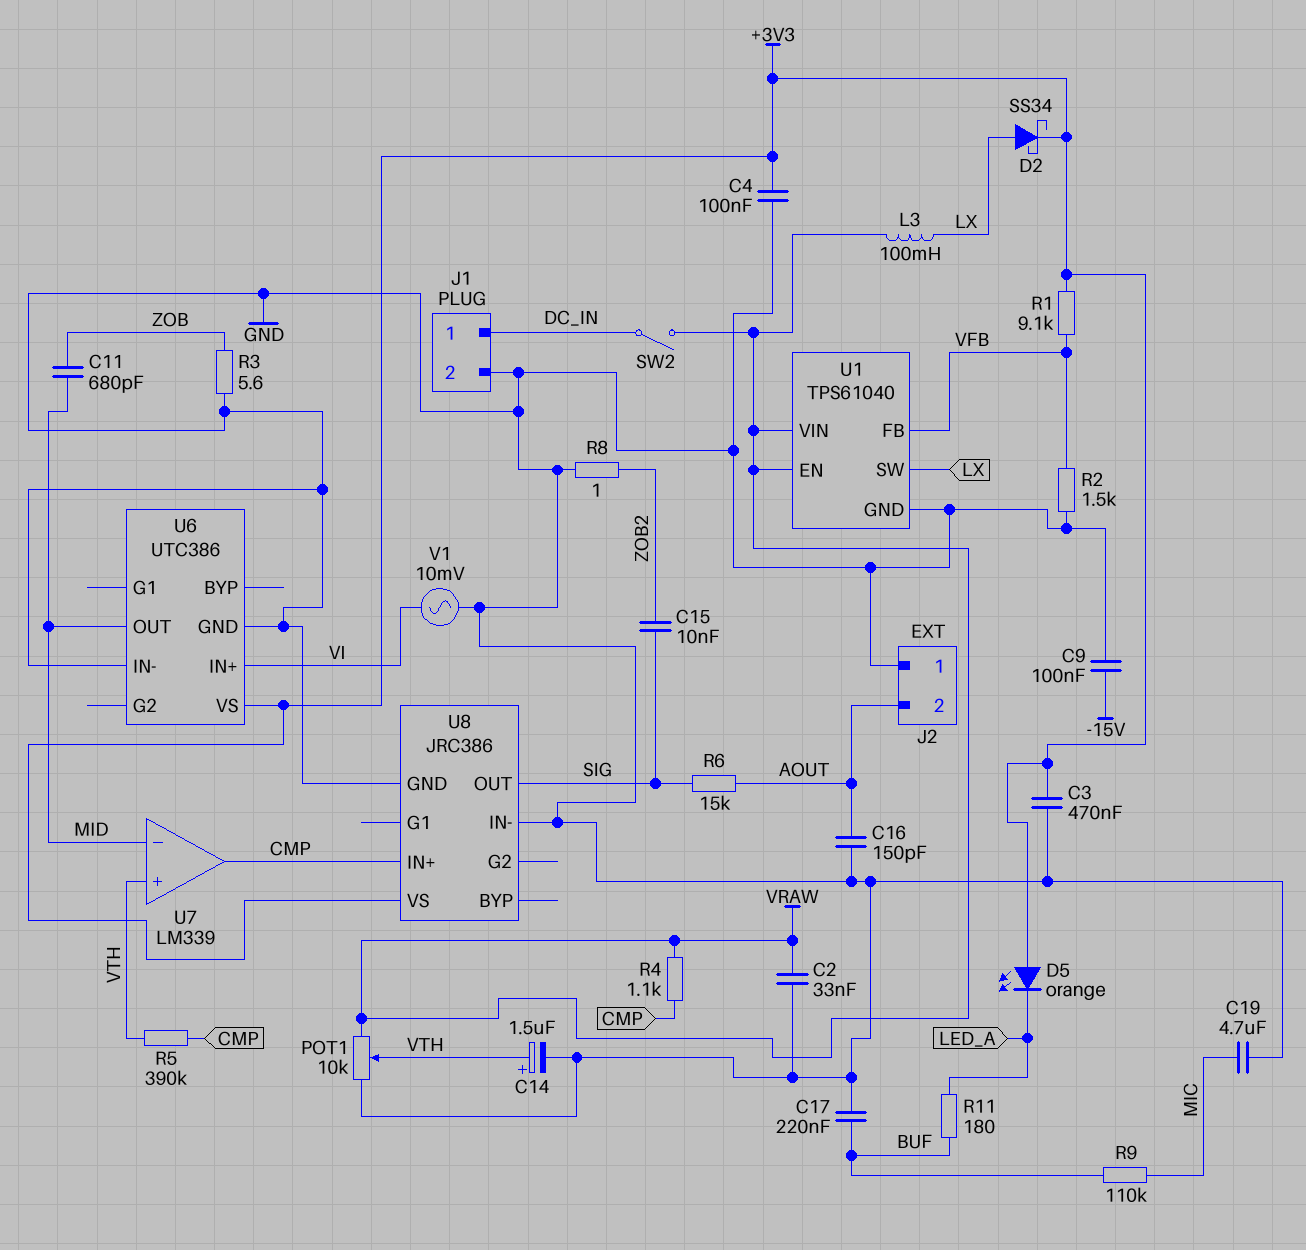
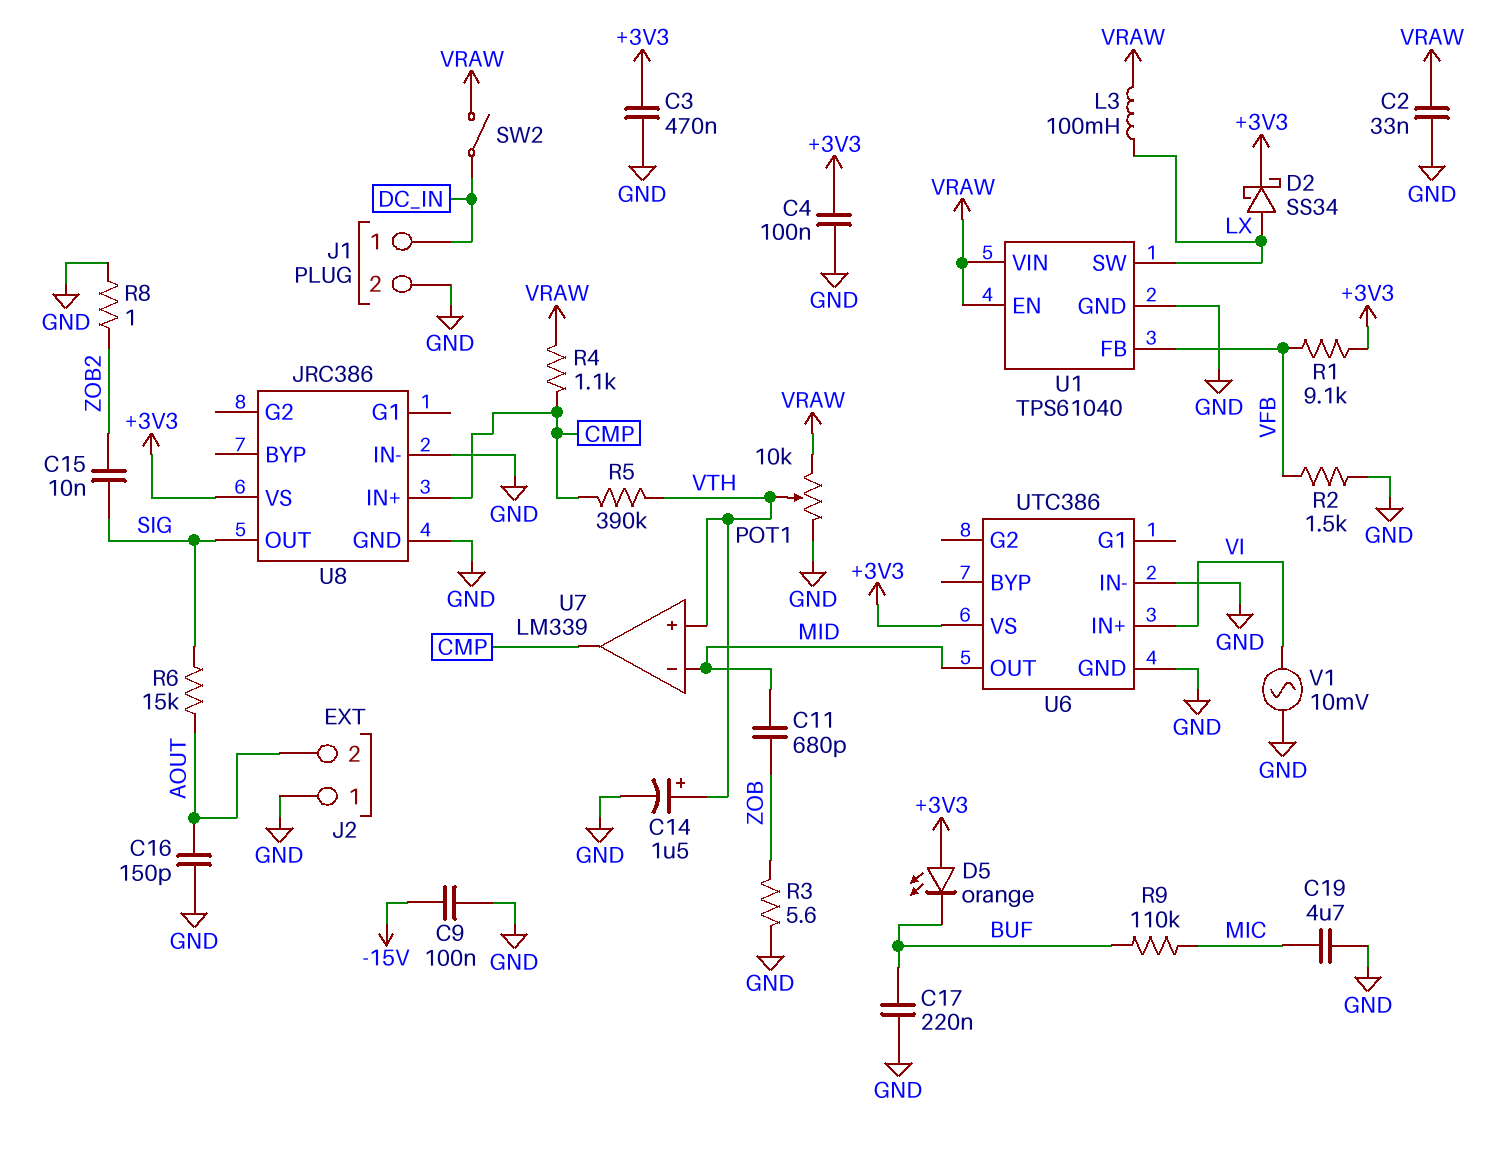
D5: LED orange (A +3V3, K LED_A) -> LED orange (A +3V3, K BUF)
R11: 180 (BUF, LED_A) -> none

